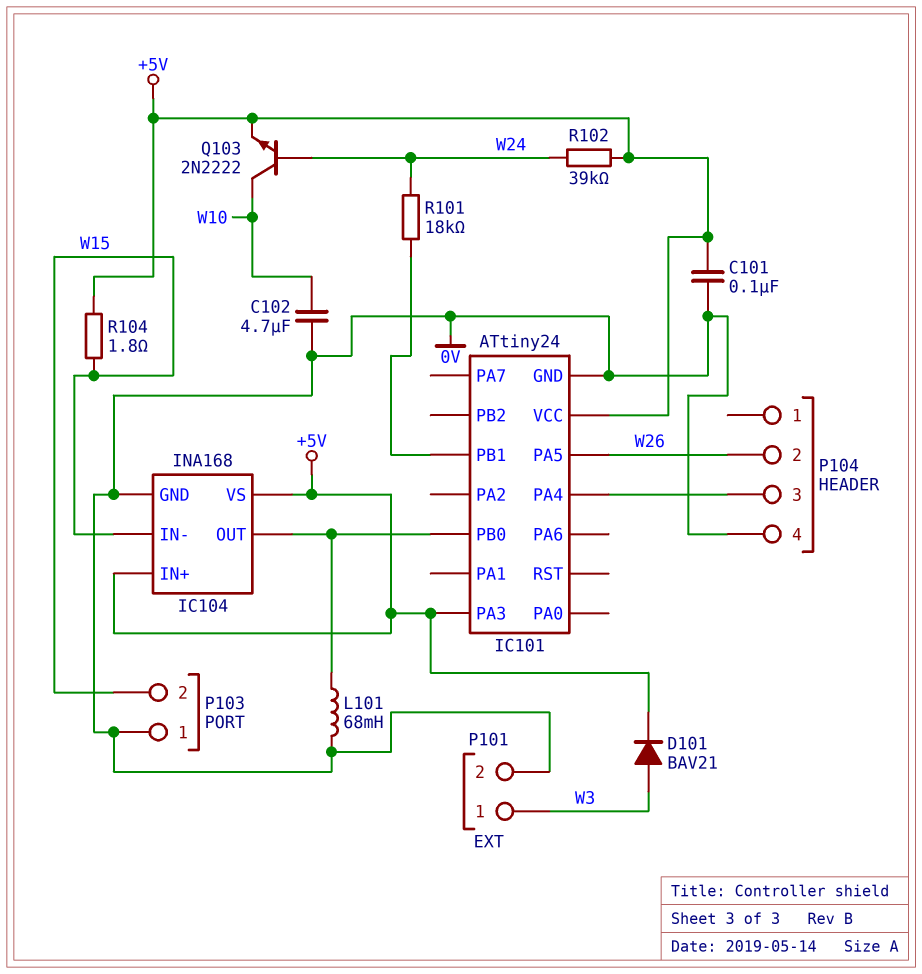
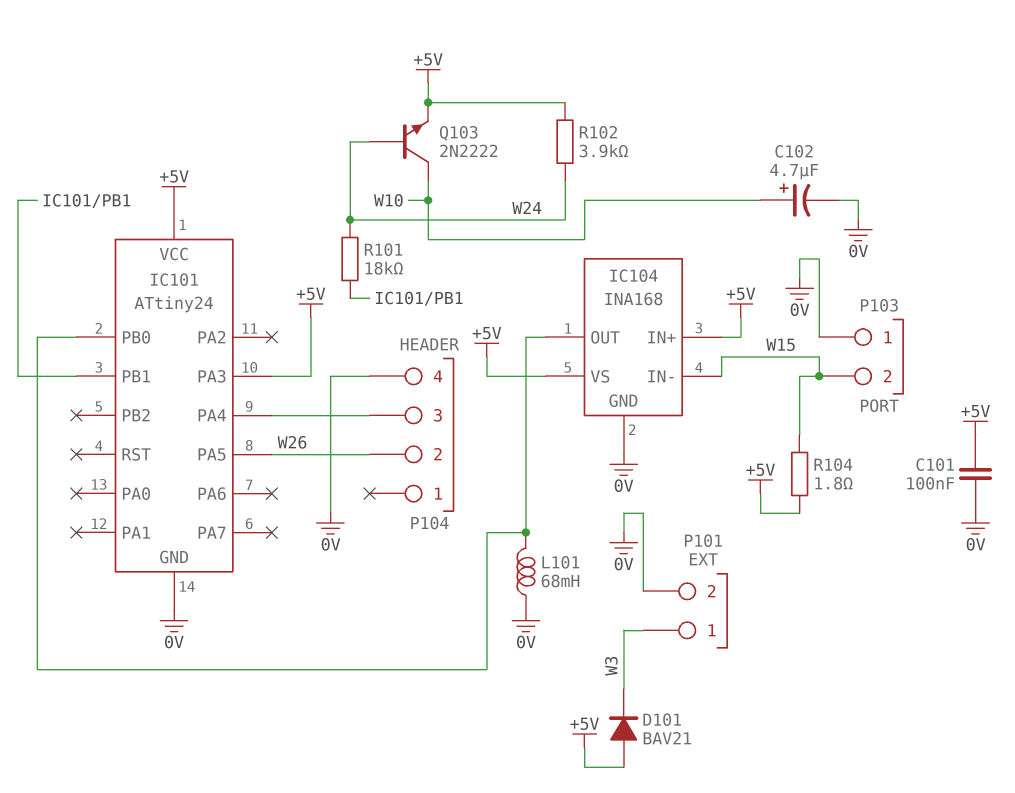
C102: 4.7uF (0V, W10) -> 4.7uF (plus W10, minus 0V)
D101: diode BAV21 (A W3, K +5V) -> diode BAV21 (A +5V, K W3)
R102: 39k (+5V, W24) -> 3.9k (+5V, W24)

